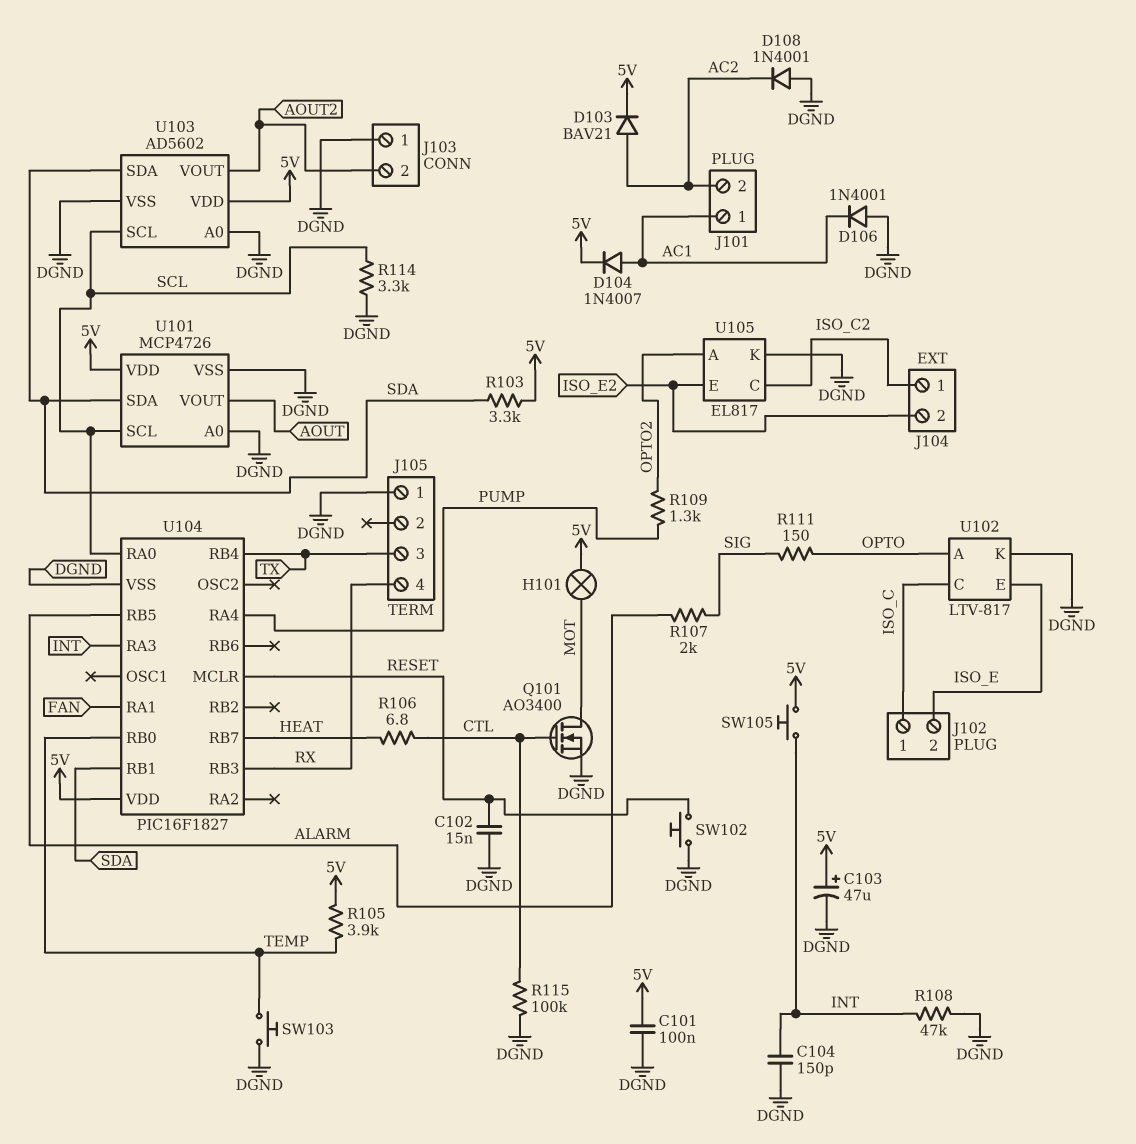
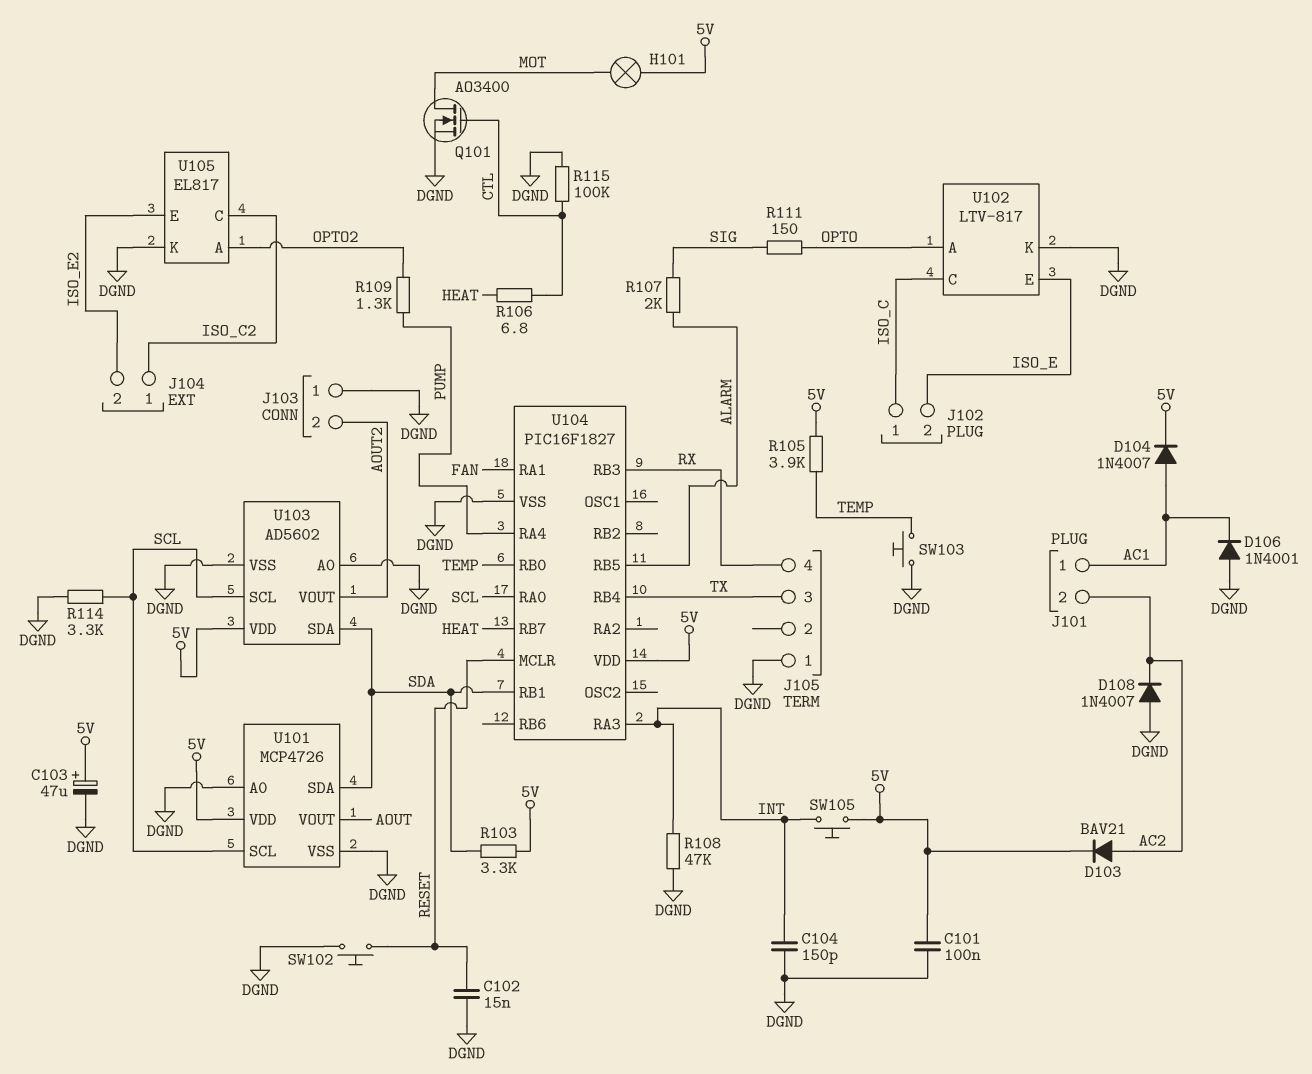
D108: diode 1N4001 (A DGND, K AC2) -> diode 1N4007 (A DGND, K AC2)

